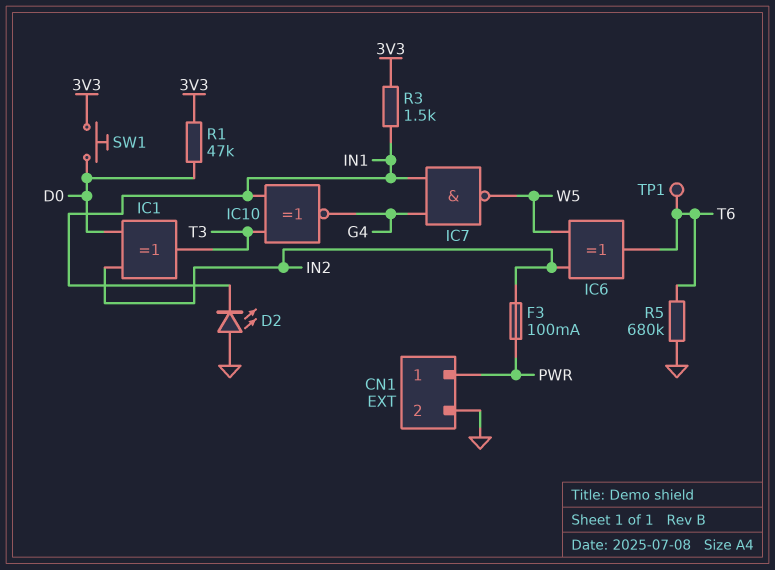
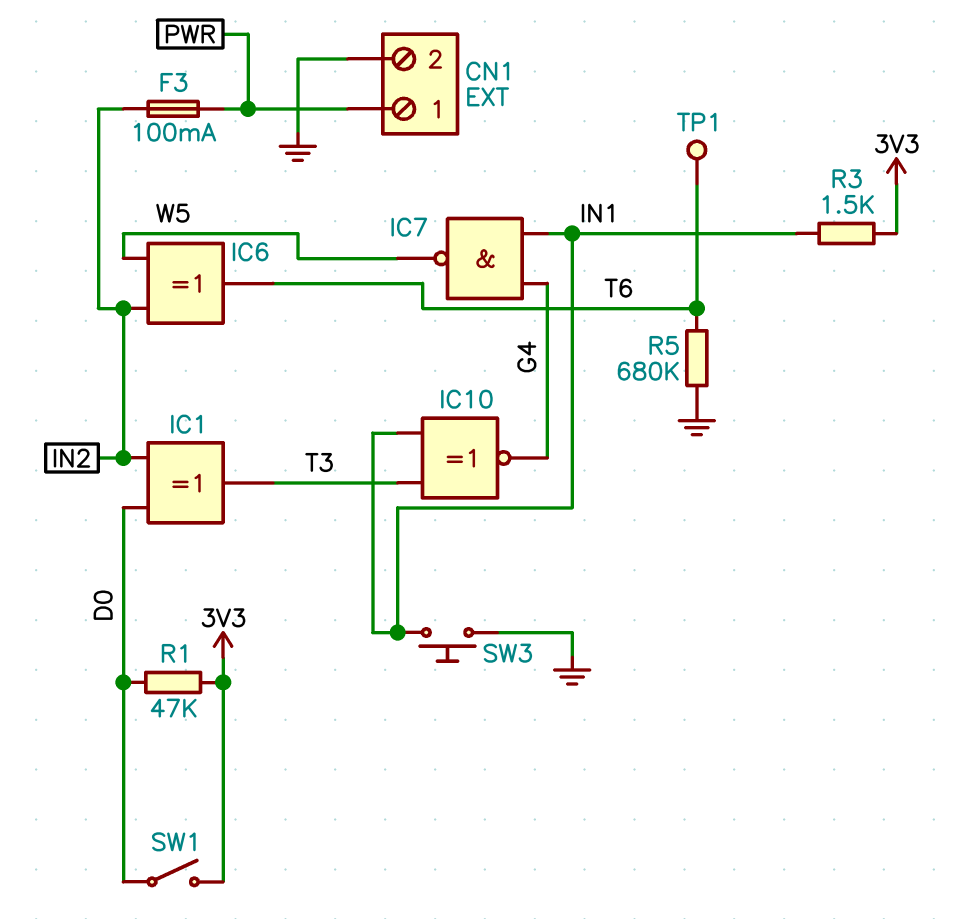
D2: LED (A GND, K IN1) -> none
SW1: button (3V3, D0) -> switch (3V3, D0)
SW3: none -> button (GND, IN1)

